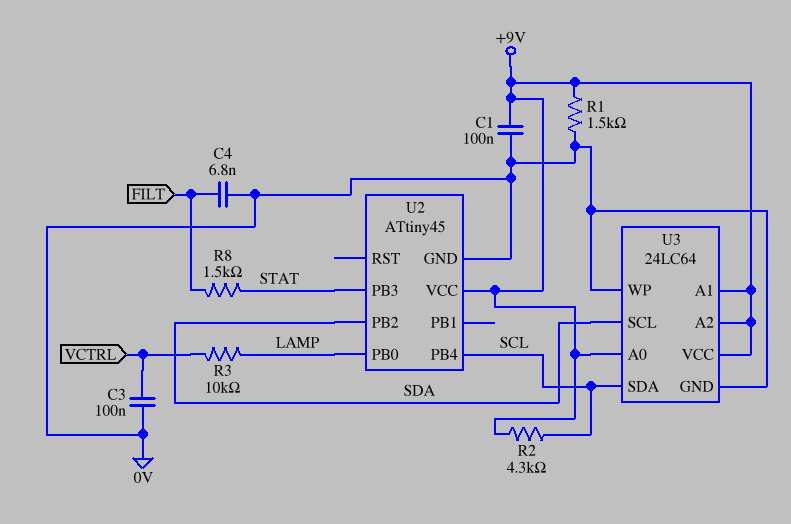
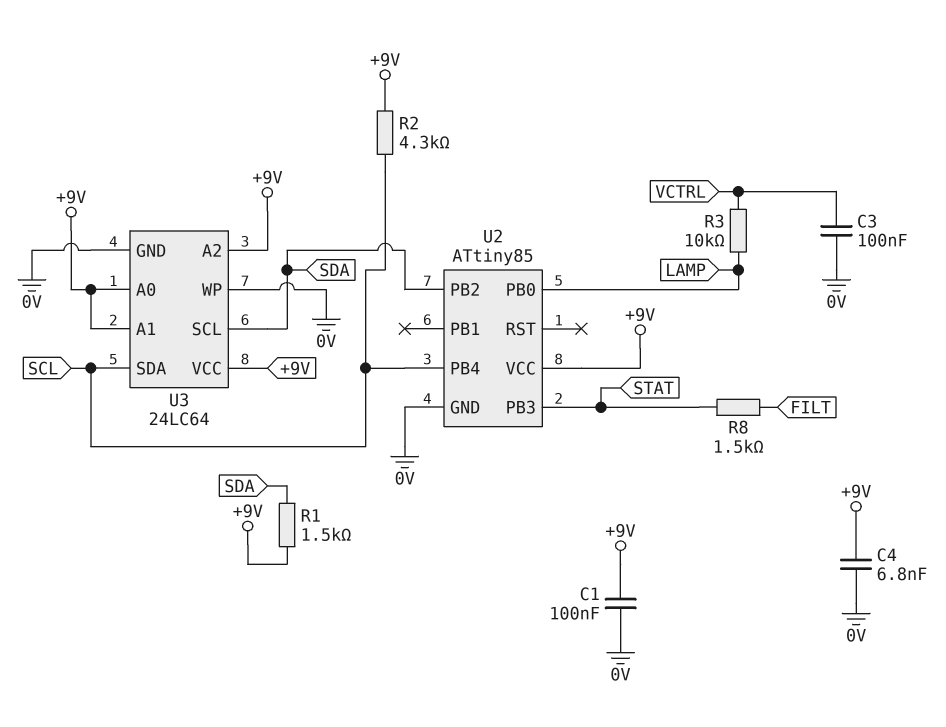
C4: 6.8nF (0V, FILT) -> 6.8nF (+9V, 0V)
R1: 1.5k (+9V, 0V) -> 1.5k (+9V, SDA)
U2: ATtiny45 -> ATtiny85

